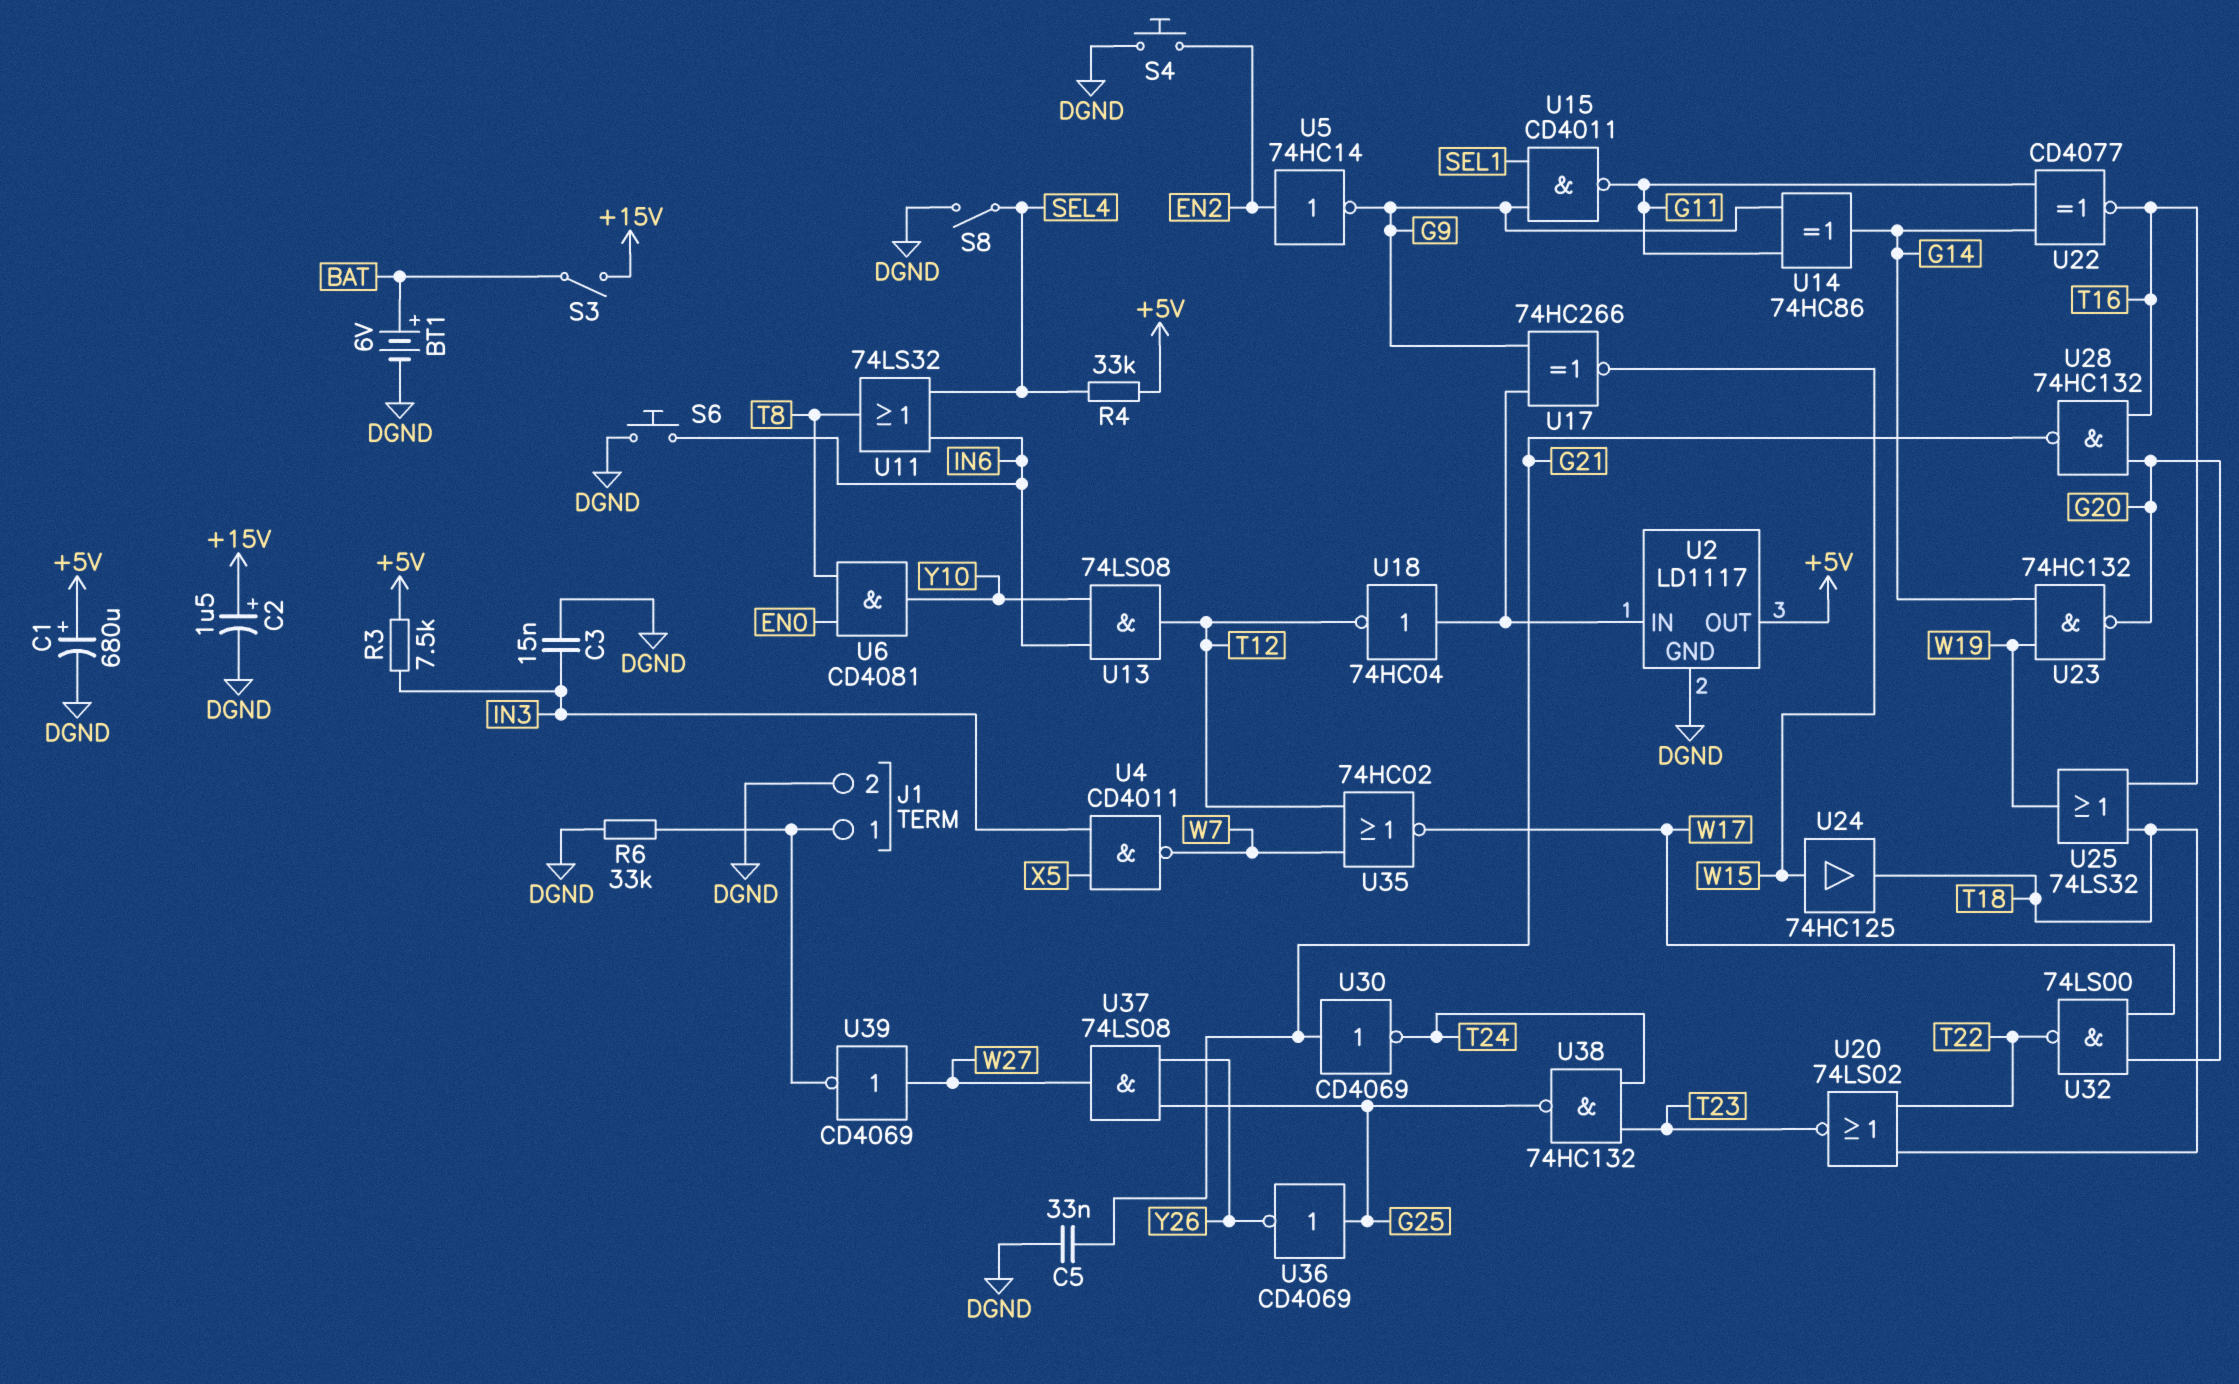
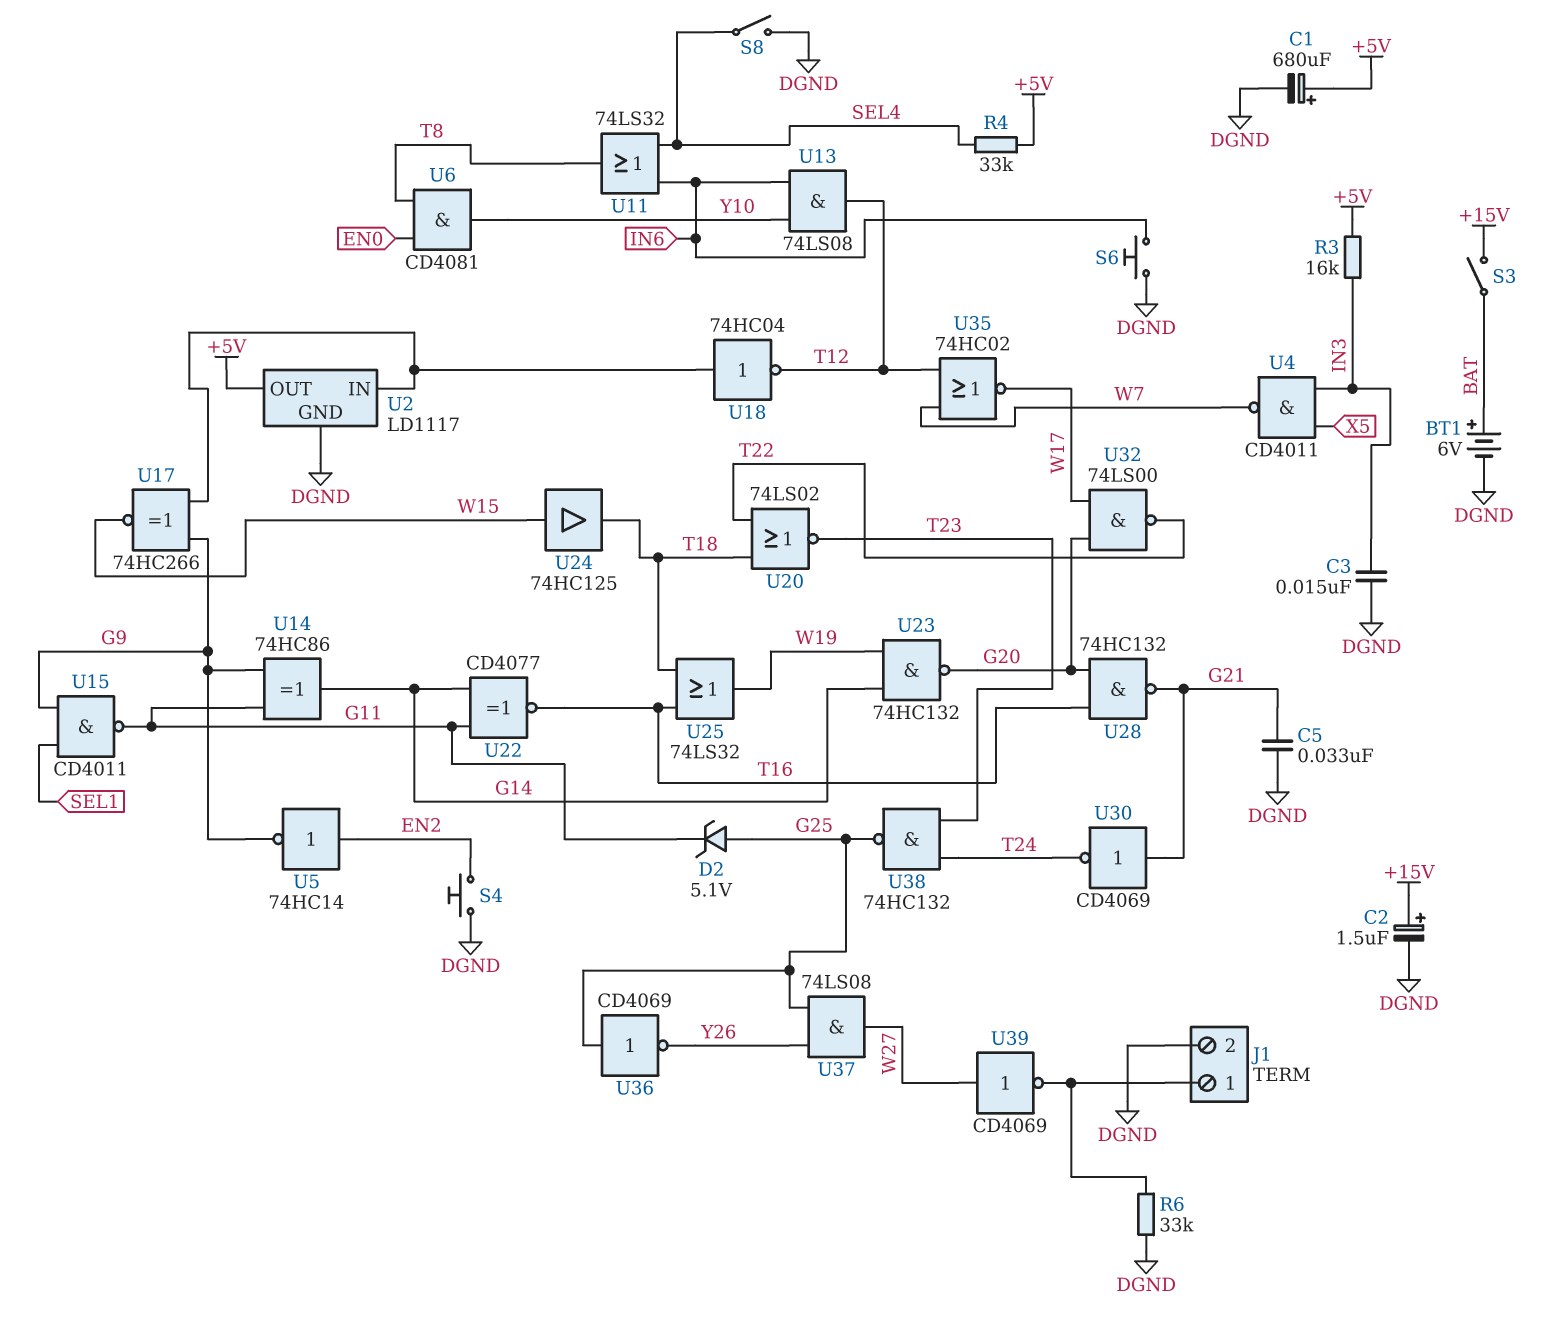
D2: none -> zener 5.1V (A G25, K G11)
R3: 7.5k (+5V, IN3) -> 16k (+5V, IN3)

